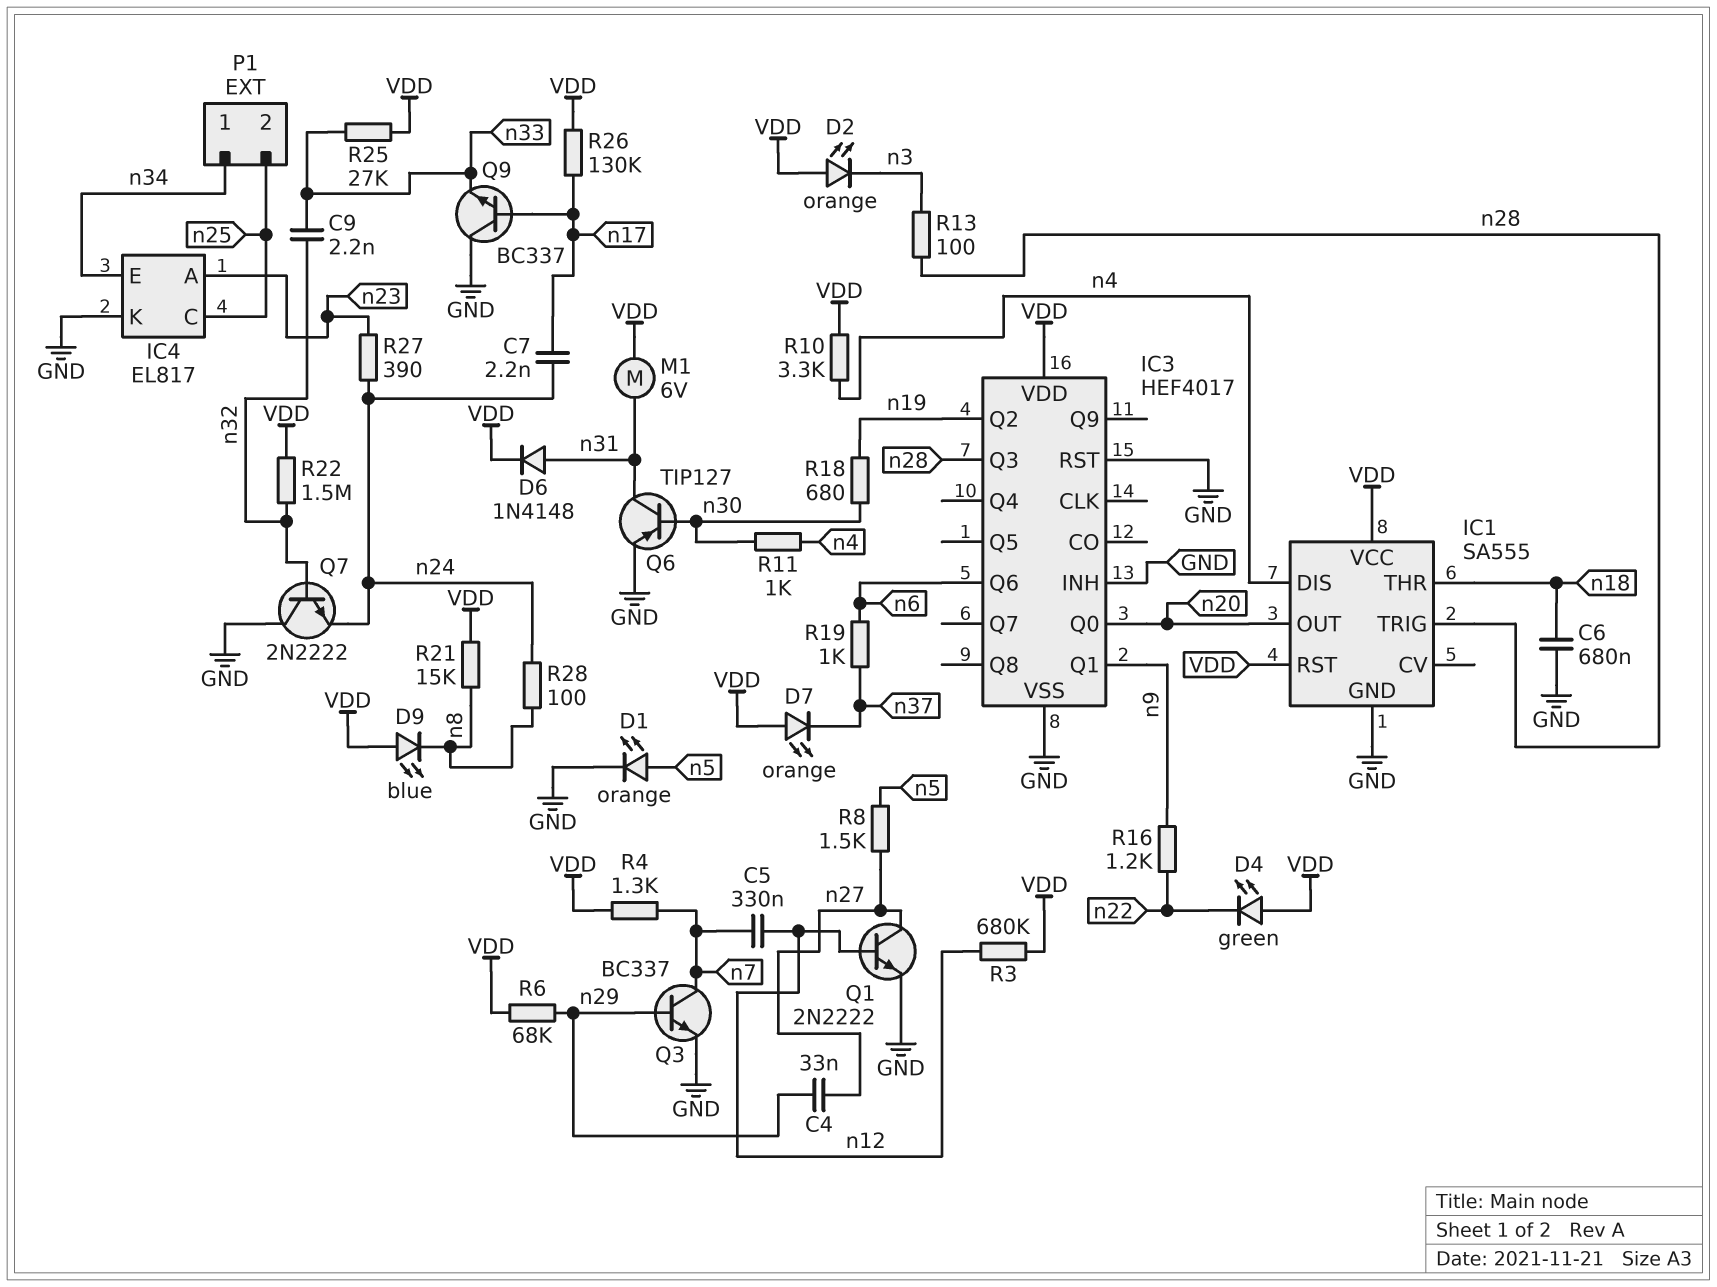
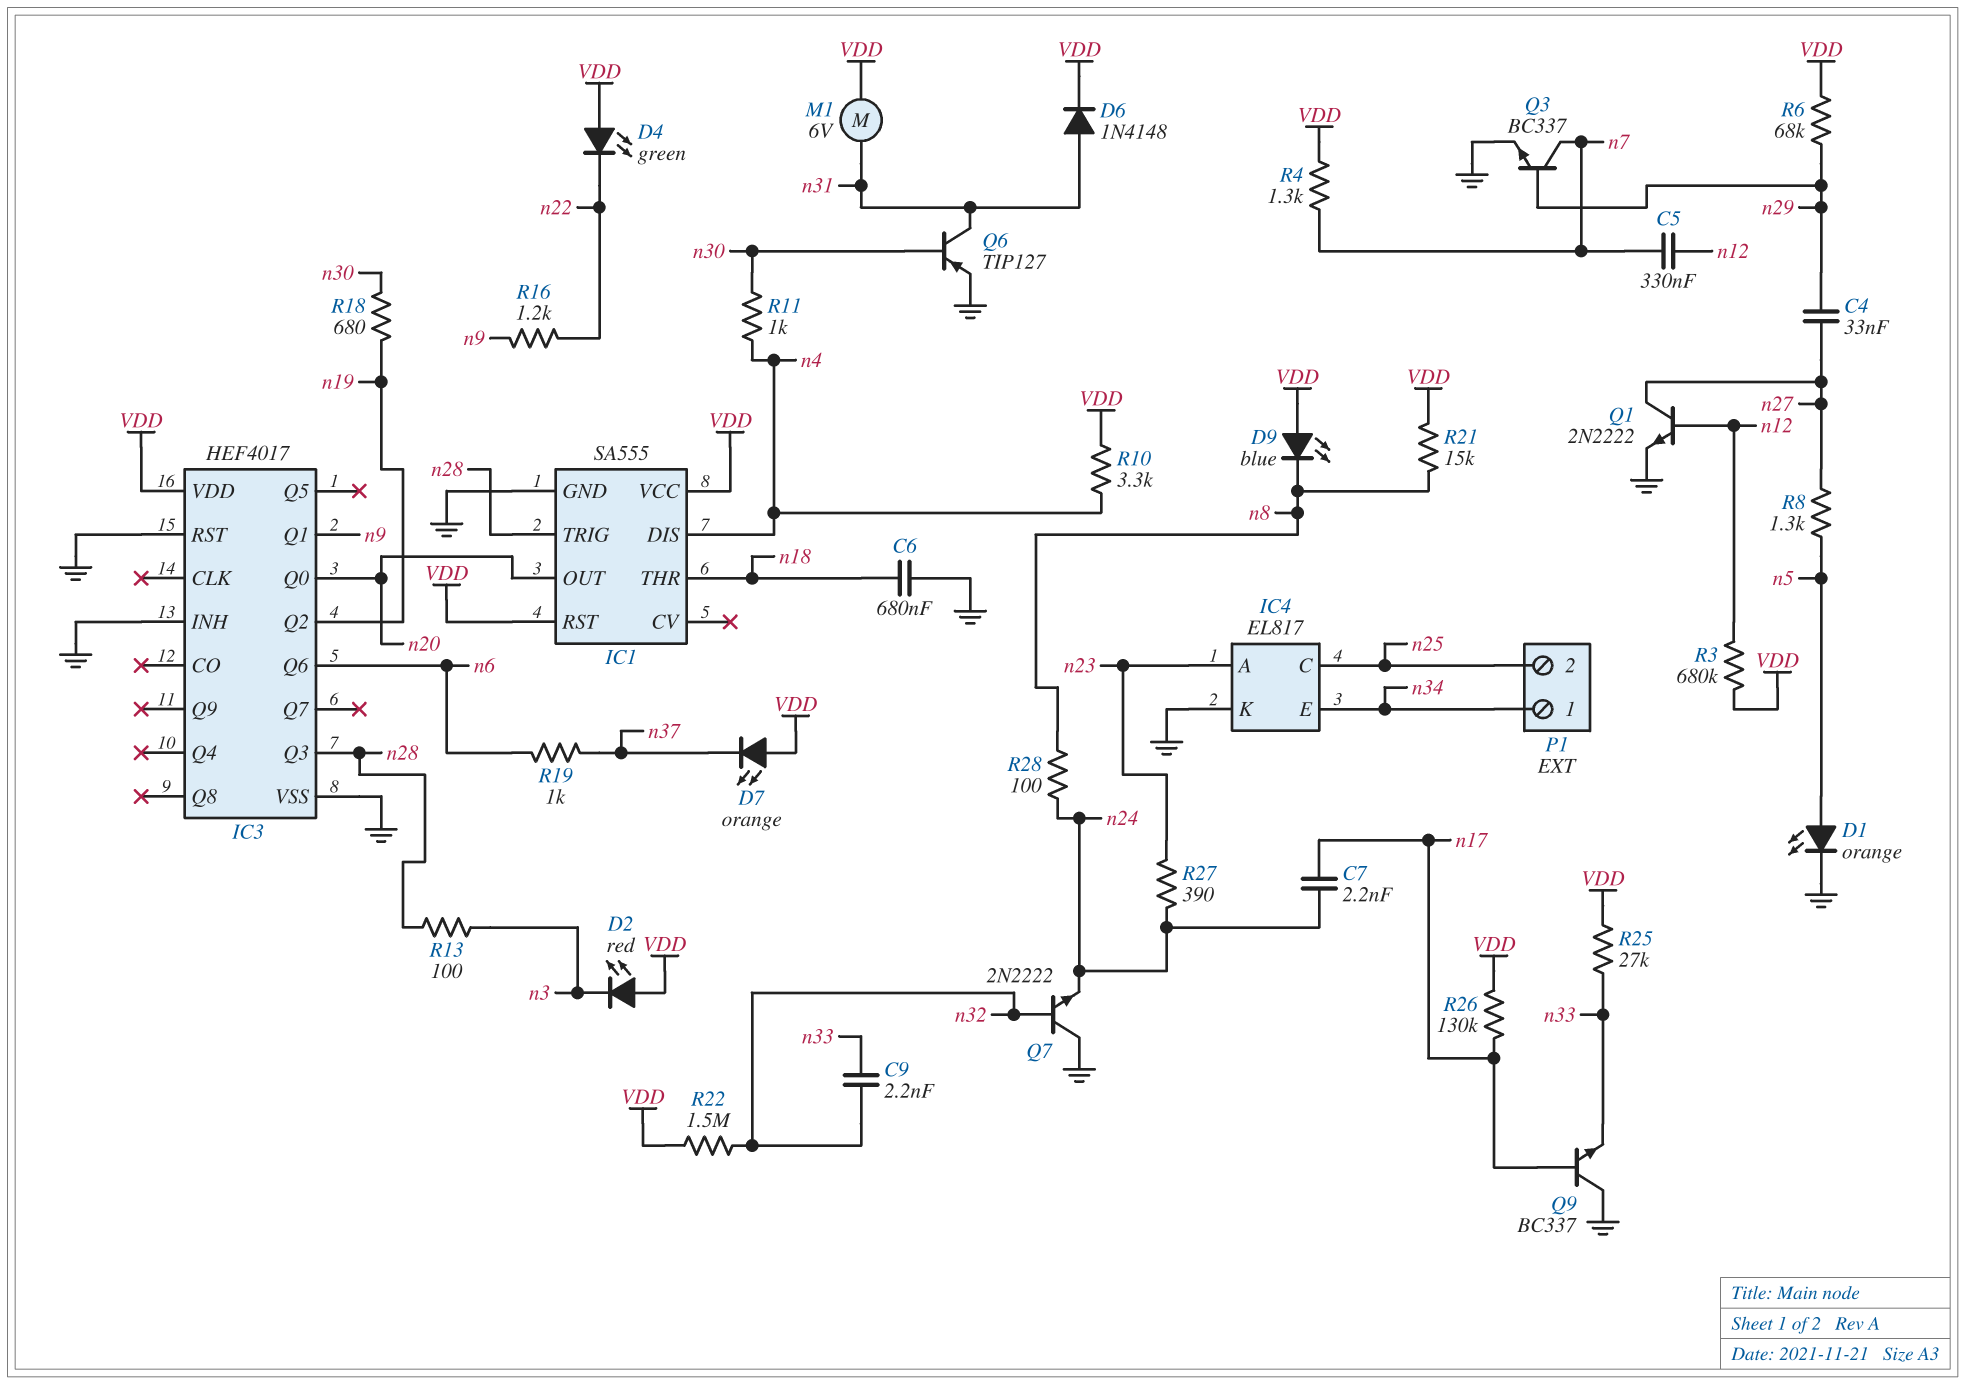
D2: LED orange (A VDD, K n3) -> LED red (A VDD, K n3)
R8: 1.5k (n5, n27) -> 1.3k (n5, n27)

